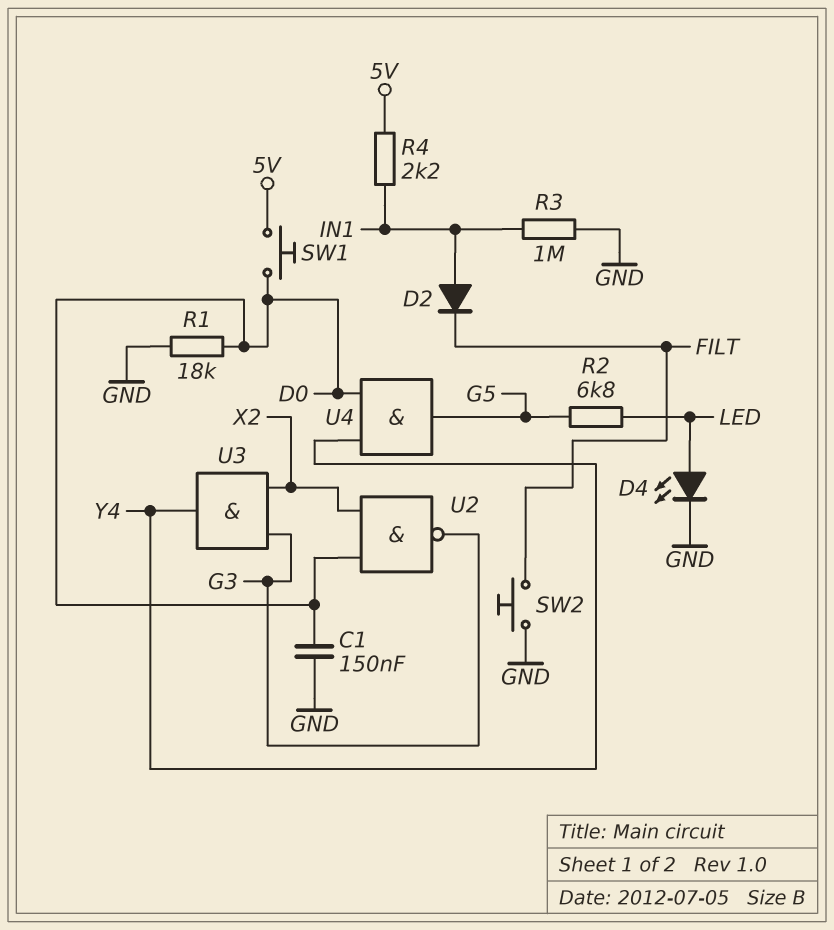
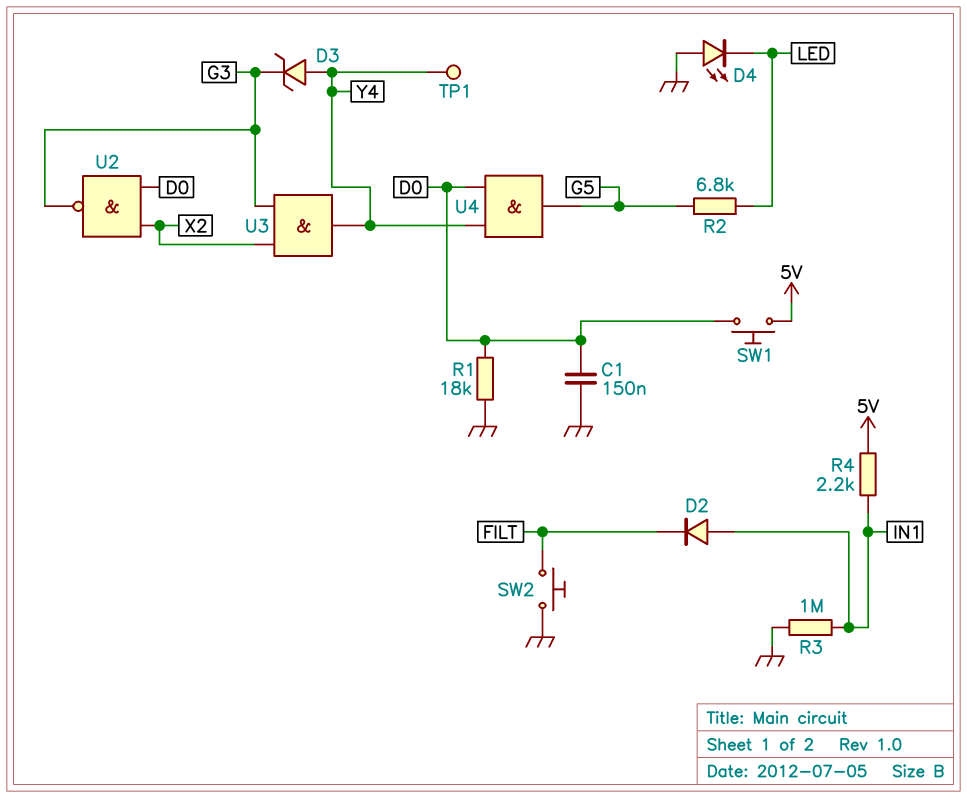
D3: none -> zener (A Y4, K G3)
D4: LED (A LED, K GND) -> LED (A GND, K LED)
TP1: none -> test point (Y4)

